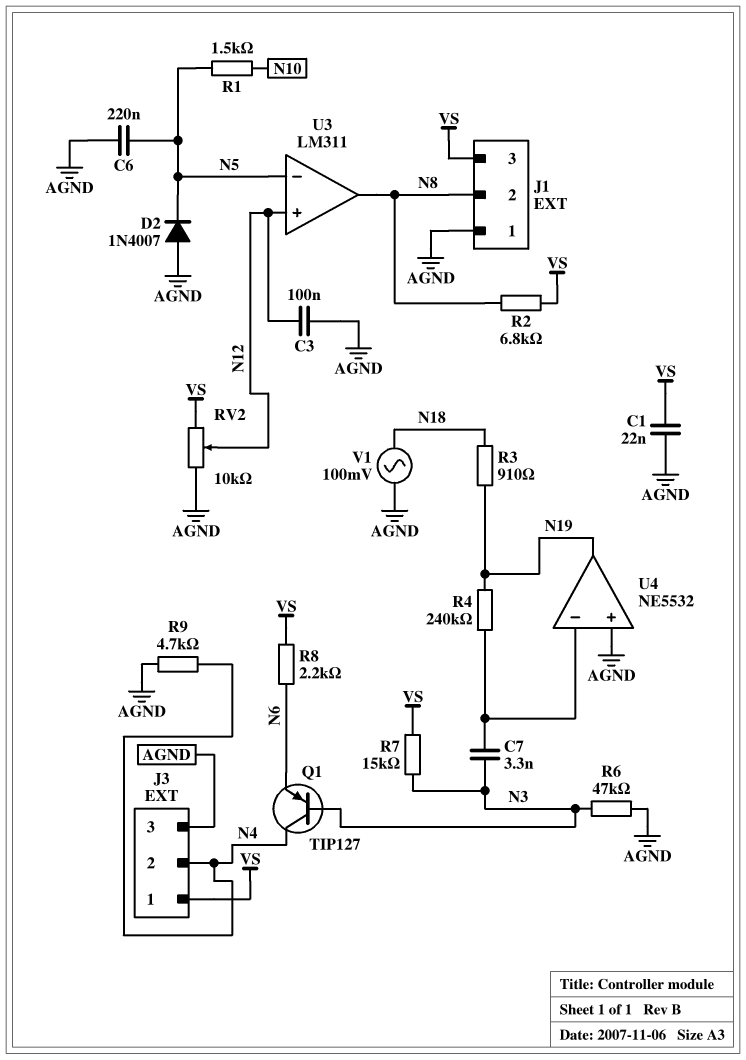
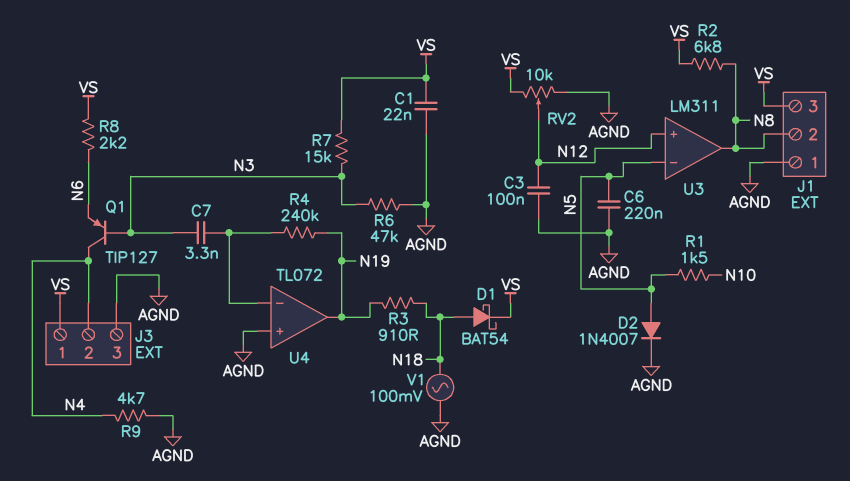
D1: none -> schottky BAT54 (A N18, K VS)
D2: diode 1N4007 (A AGND, K N5) -> diode 1N4007 (A N5, K AGND)
U4: NE5532 -> TL072

